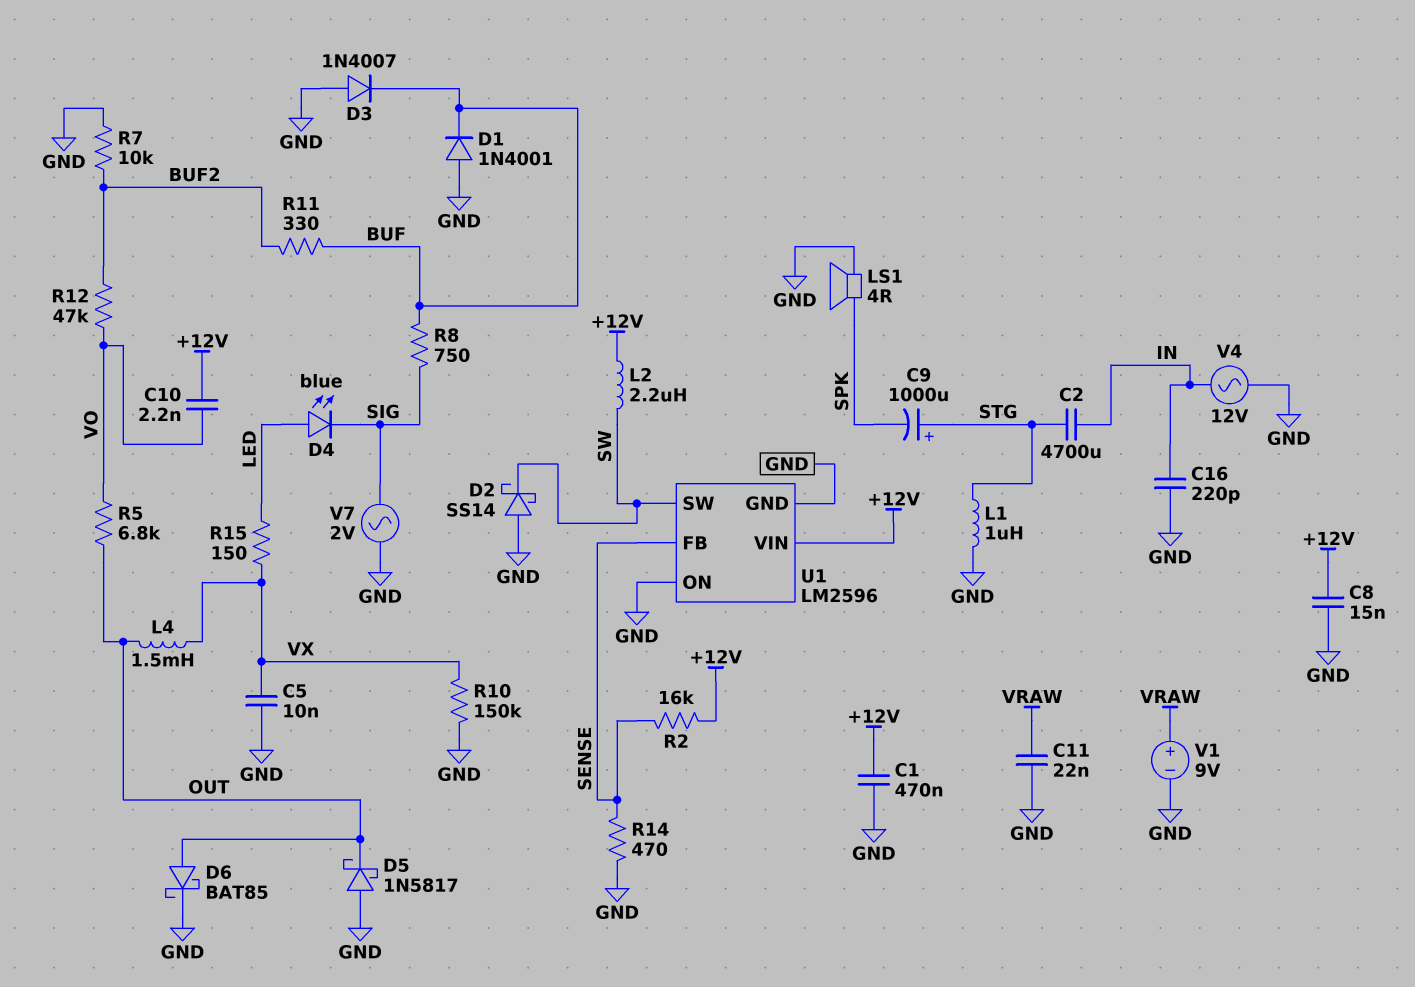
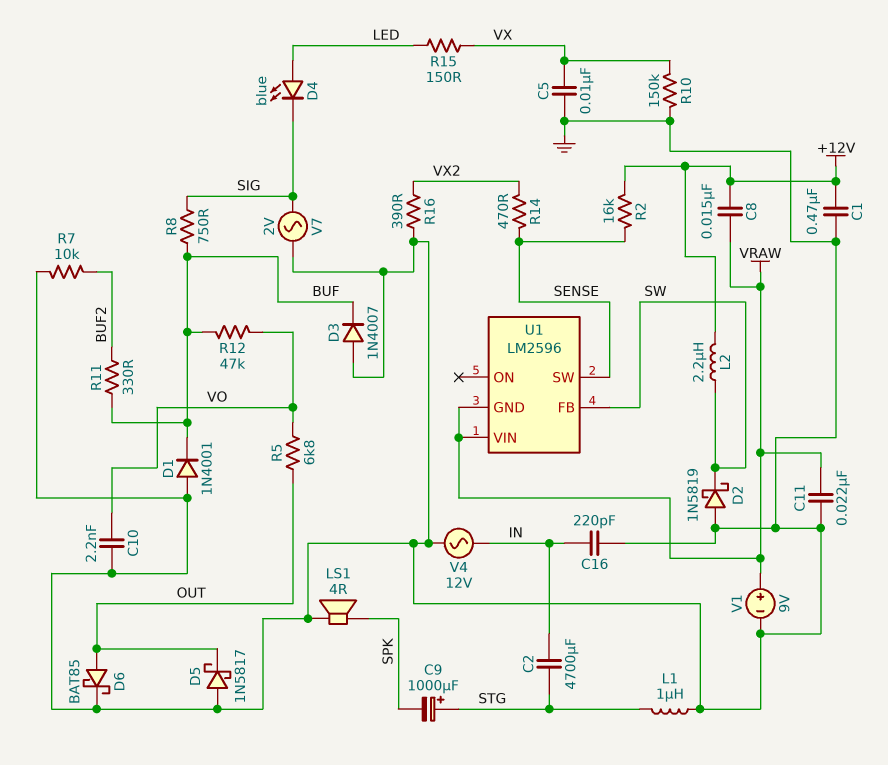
C8: 15nF (+12V, GND) -> 15nF (+12V, VRAW)
C10: 2.2nF (+12V, VO) -> 2.2nF (GND, VO)
D2: schottky SS14 (A GND, K SW) -> schottky 1N5819 (A GND, K SW)
L4: 1.5mH (OUT, VX) -> none
R12: 47k (BUF2, VO) -> 47k (BUF, VO)
R14: 470 (GND, SENSE) -> 470 (SENSE, VX2)
R16: none -> 390 (GND, VX2)
U1 pin FB: SENSE -> SW
U1 pin GND: GND -> VRAW
U1 pin ON: GND -> none
U1 pin SW: SW -> SENSE
U1 pin VIN: +12V -> VRAW

